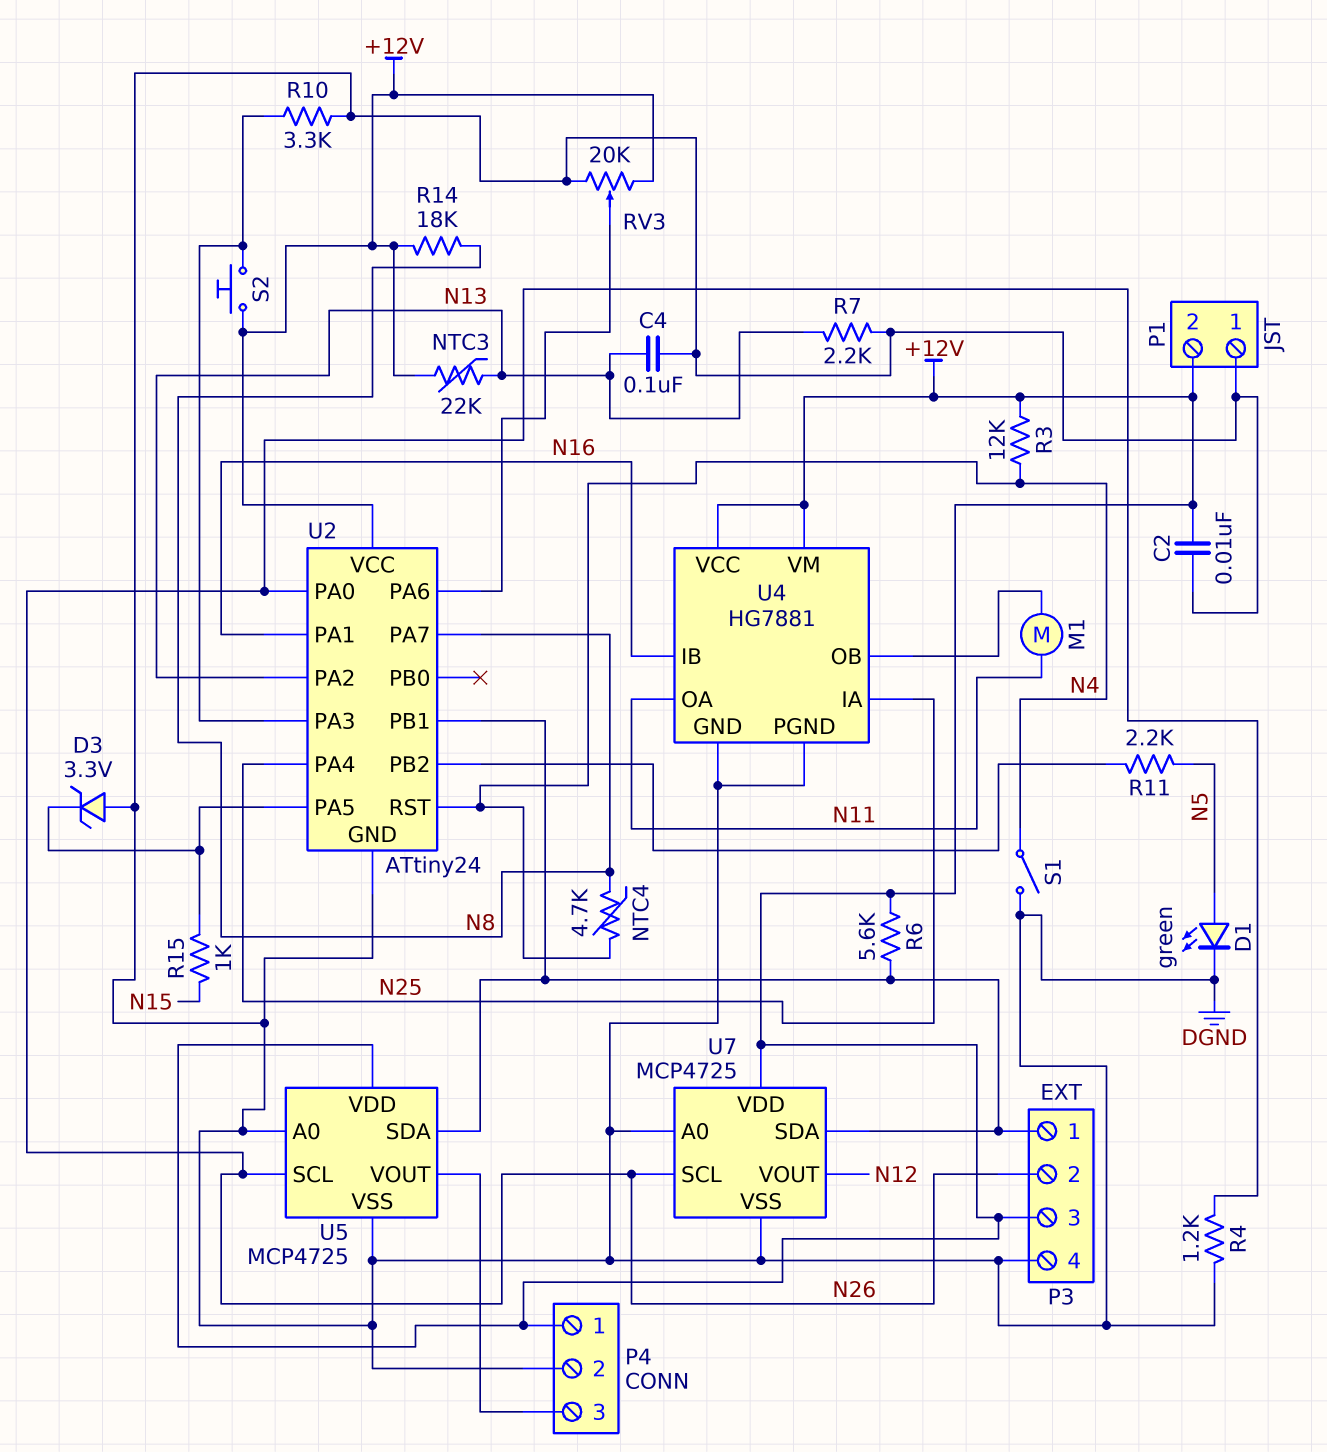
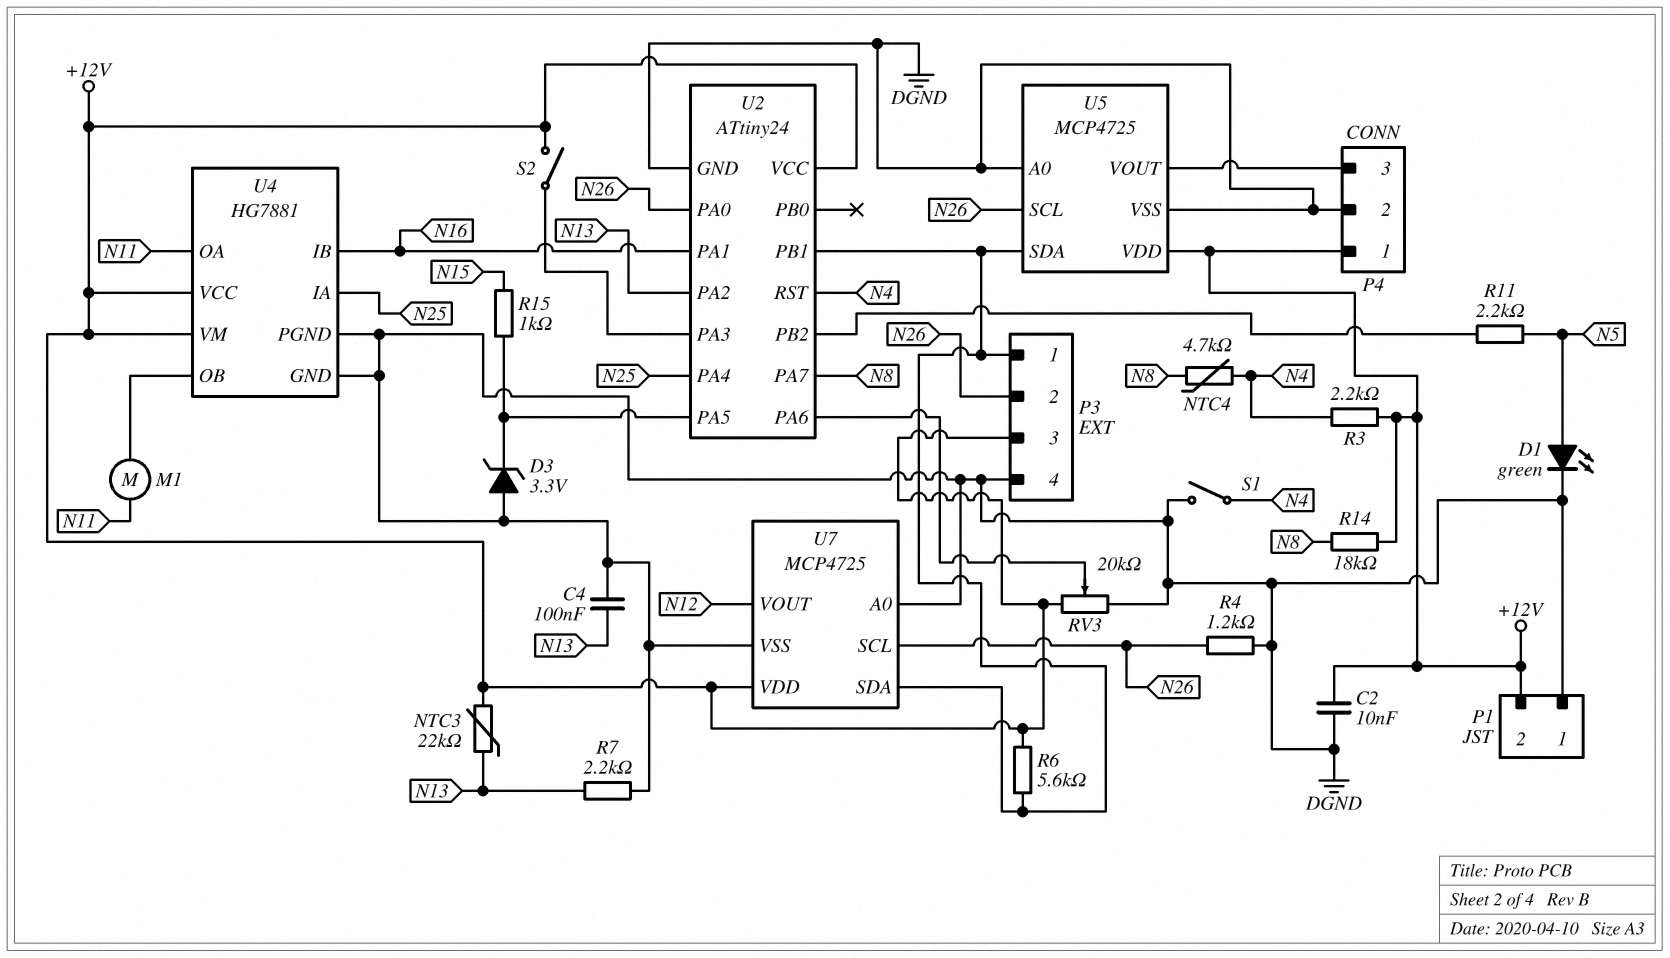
R3: 12k (+12V, N4) -> 2.2k (+12V, N4)
R10: 3.3k (DGND, U2/PA3) -> none
S2: button (+12V, U2/PA3) -> switch (+12V, U2/PA3)

